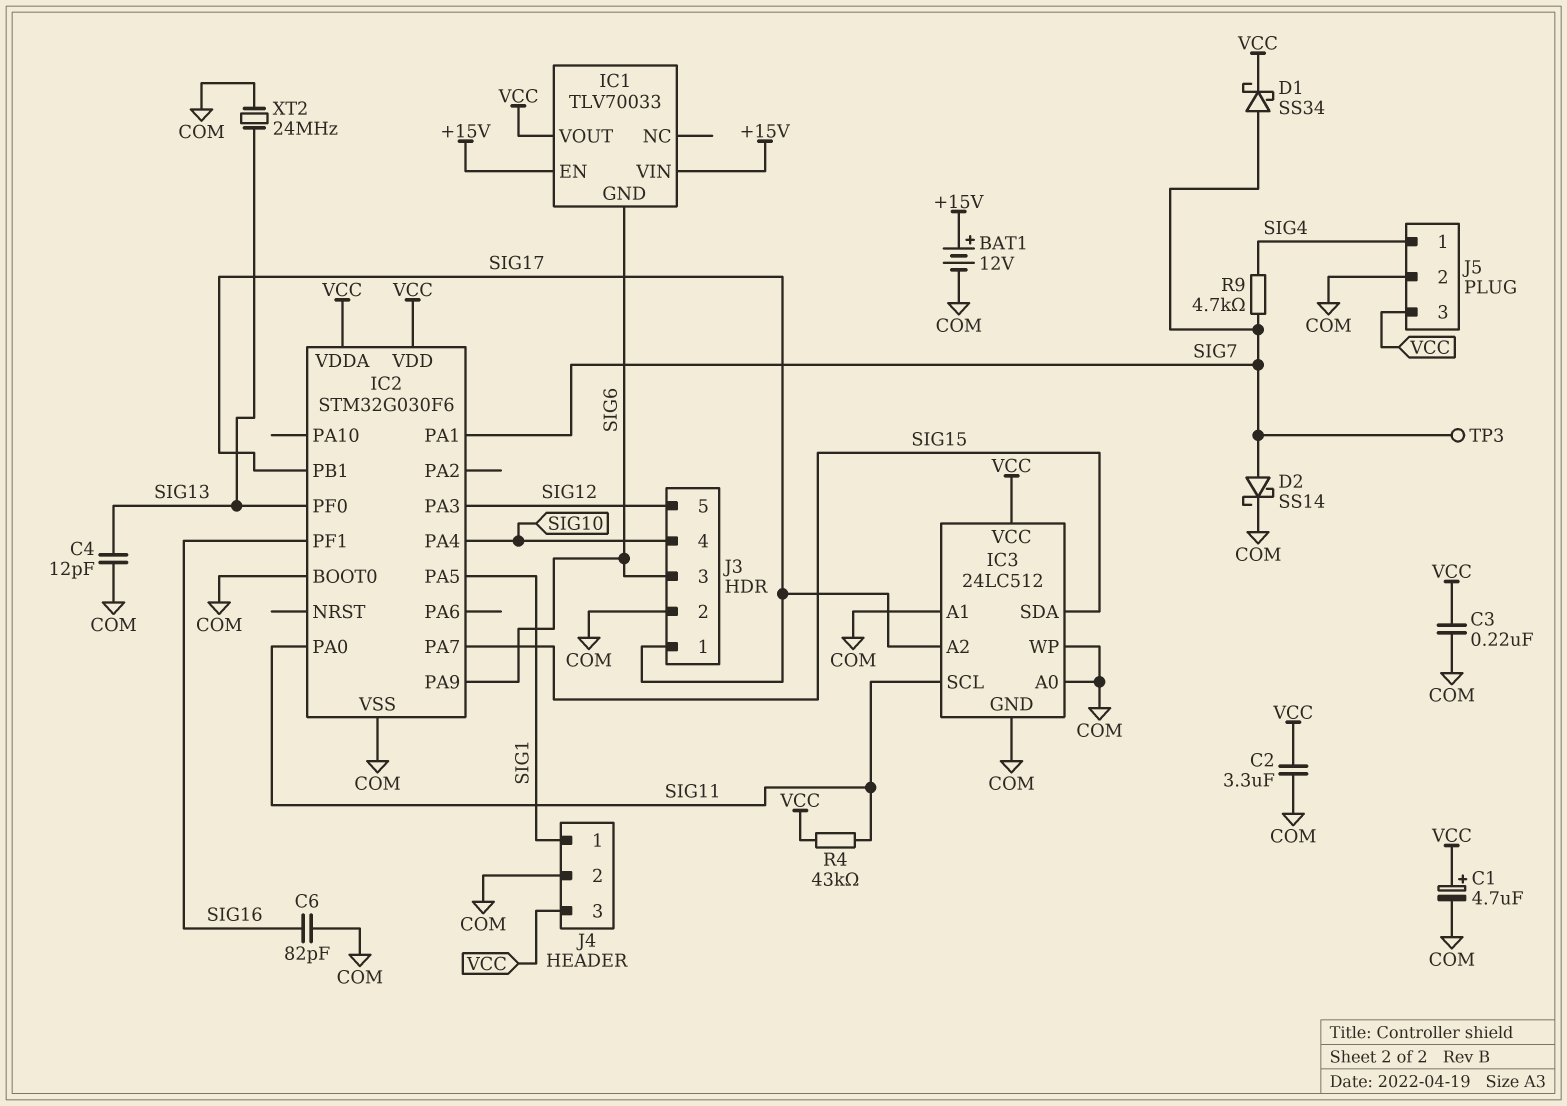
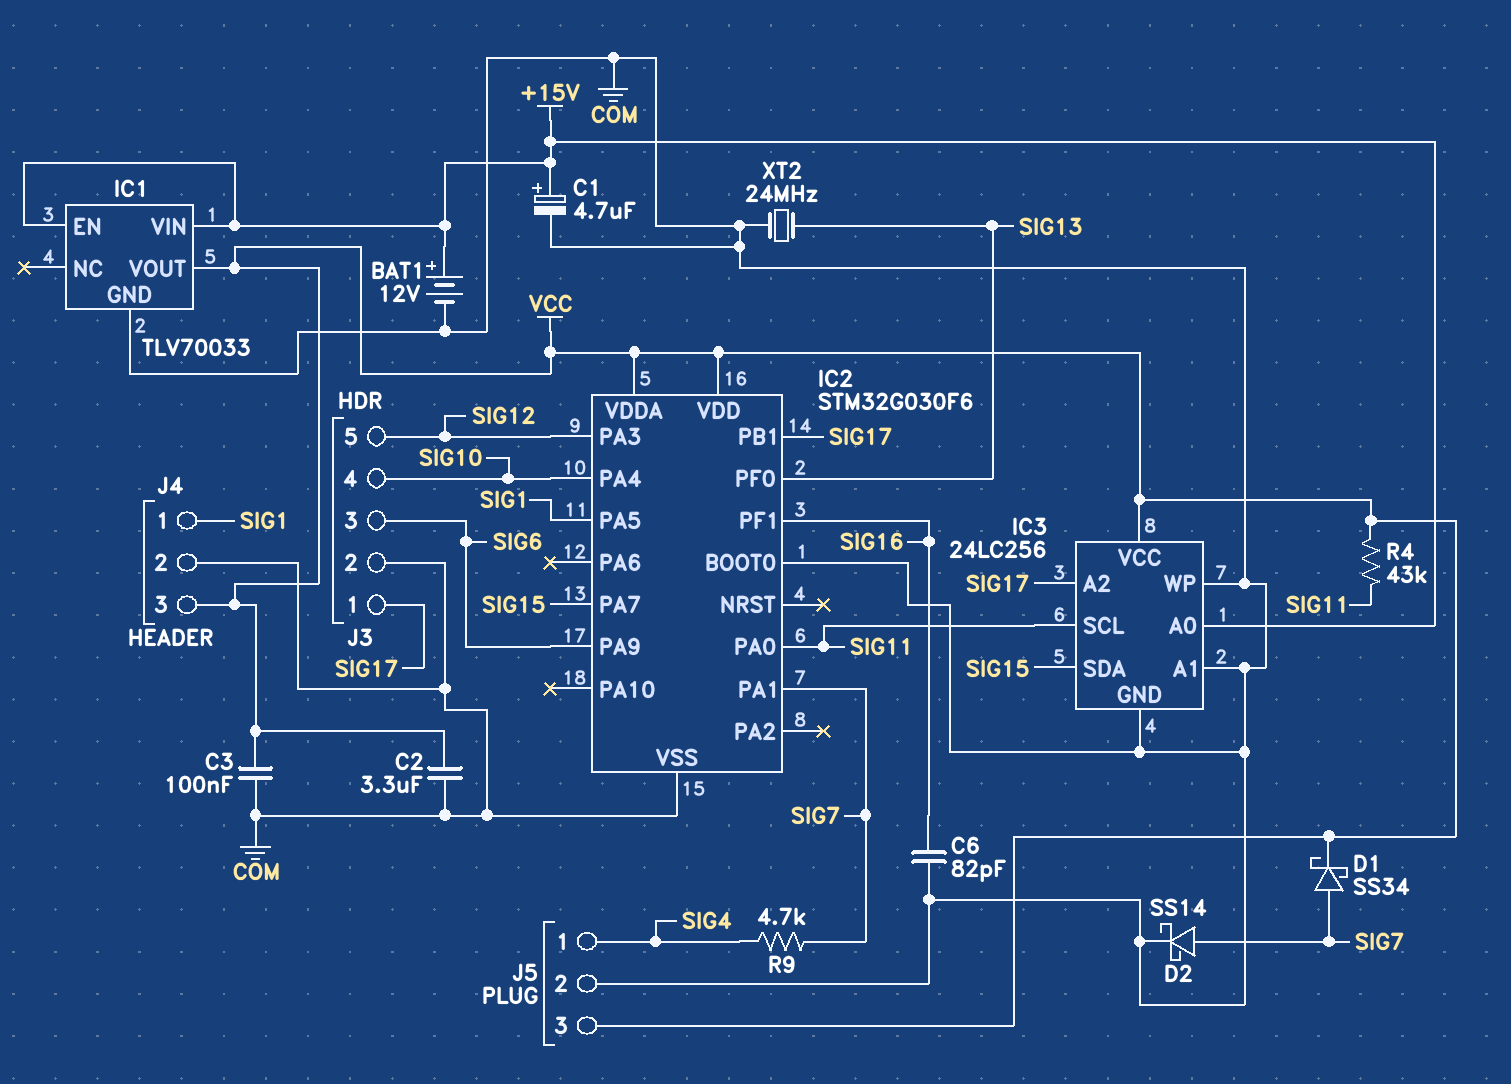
C1: 4.7uF (plus VCC, minus COM) -> 4.7uF (plus +15V, minus COM)
C3: 220nF (COM, VCC) -> 100nF (COM, VCC)
C4: 12pF (COM, SIG13) -> none
IC1 pin GND: SIG6 -> COM
IC3: 24LC512 -> 24LC256
IC3 pin A0: COM -> +15V
TP3: test point (SIG7) -> none

